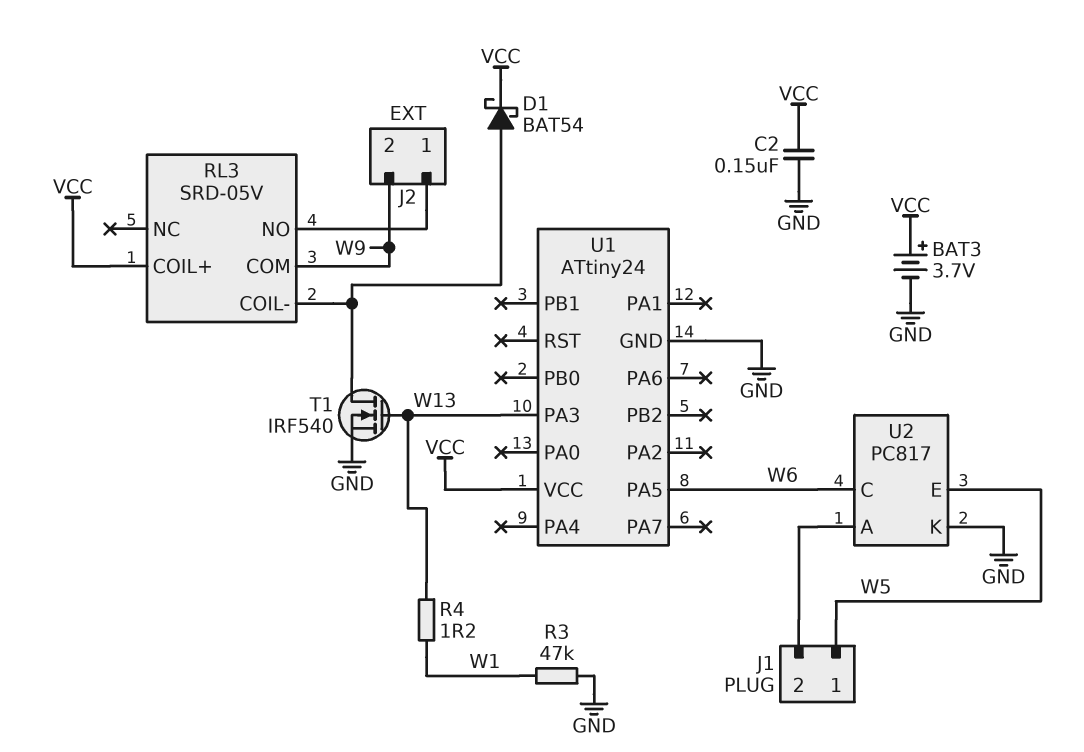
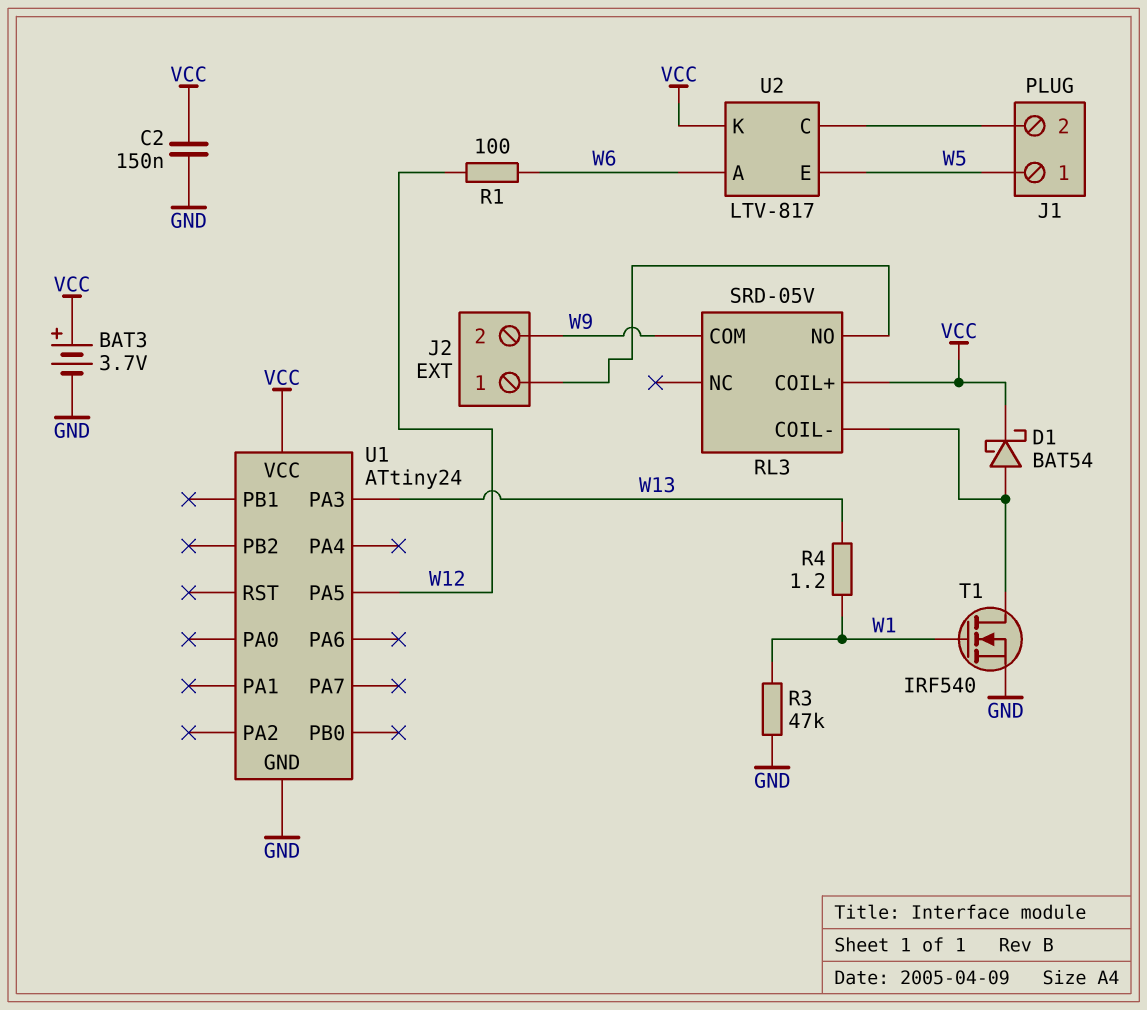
R1: none -> 100 (W6, W12)
T1: NMOS IRF540 (G W13, D RL3/COIL-, S GND) -> NMOS IRF540 (G W1, D RL3/COIL-, S GND)
U1 pin PA5: W6 -> W12
U2: PC817 -> LTV-817
U2 pin A: J1/2 -> W6
U2 pin C: W6 -> J1/2
U2 pin K: GND -> VCC

